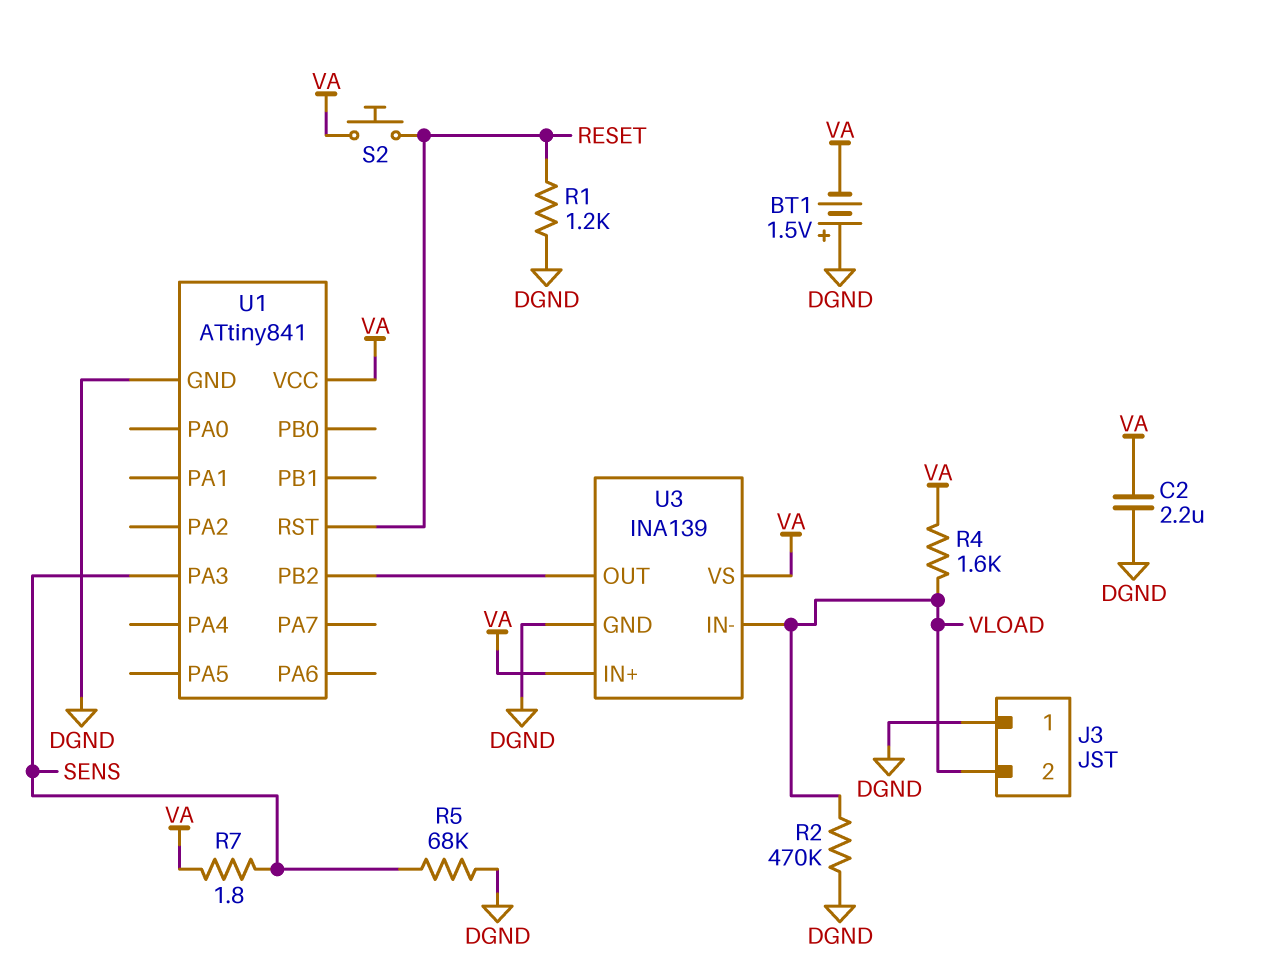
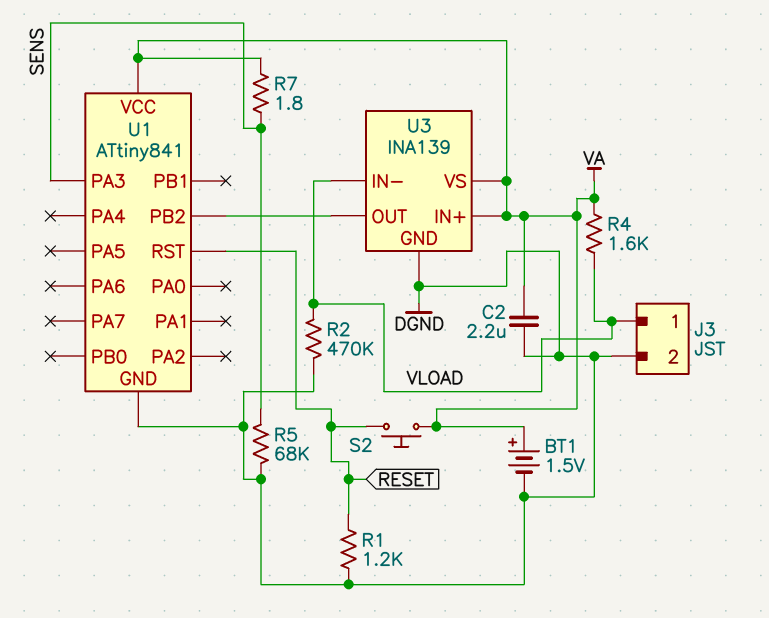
BT1: 1.5V (plus DGND, minus VA) -> 1.5V (plus VA, minus DGND)
J3 pin 1: DGND -> VLOAD
J3 pin 2: VLOAD -> DGND

